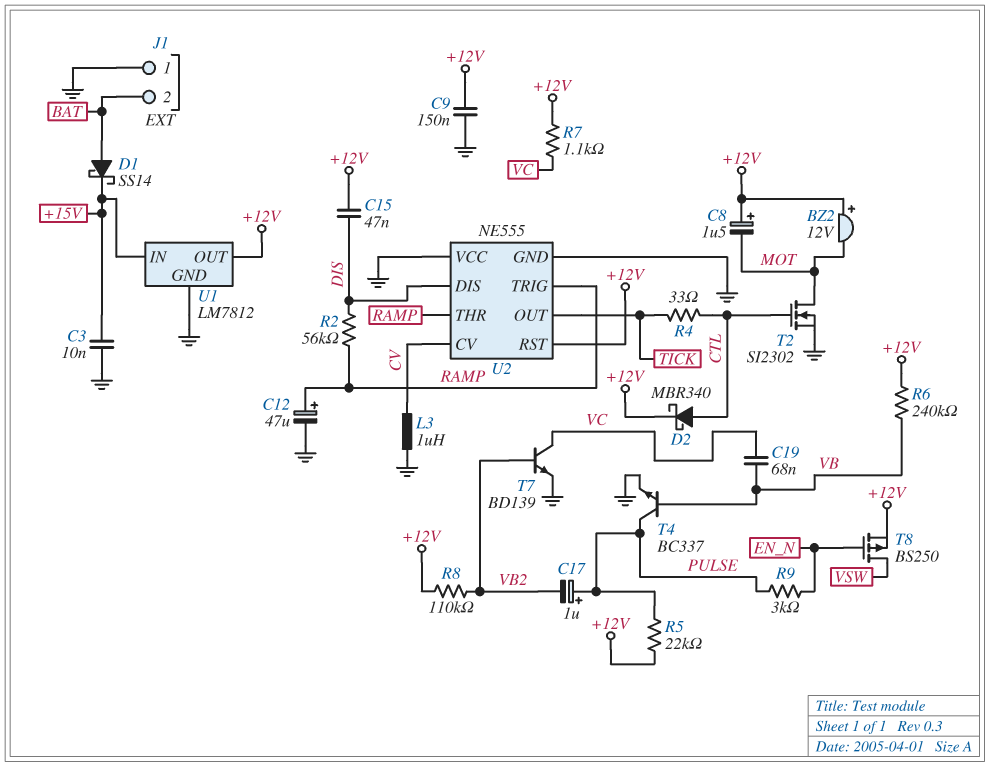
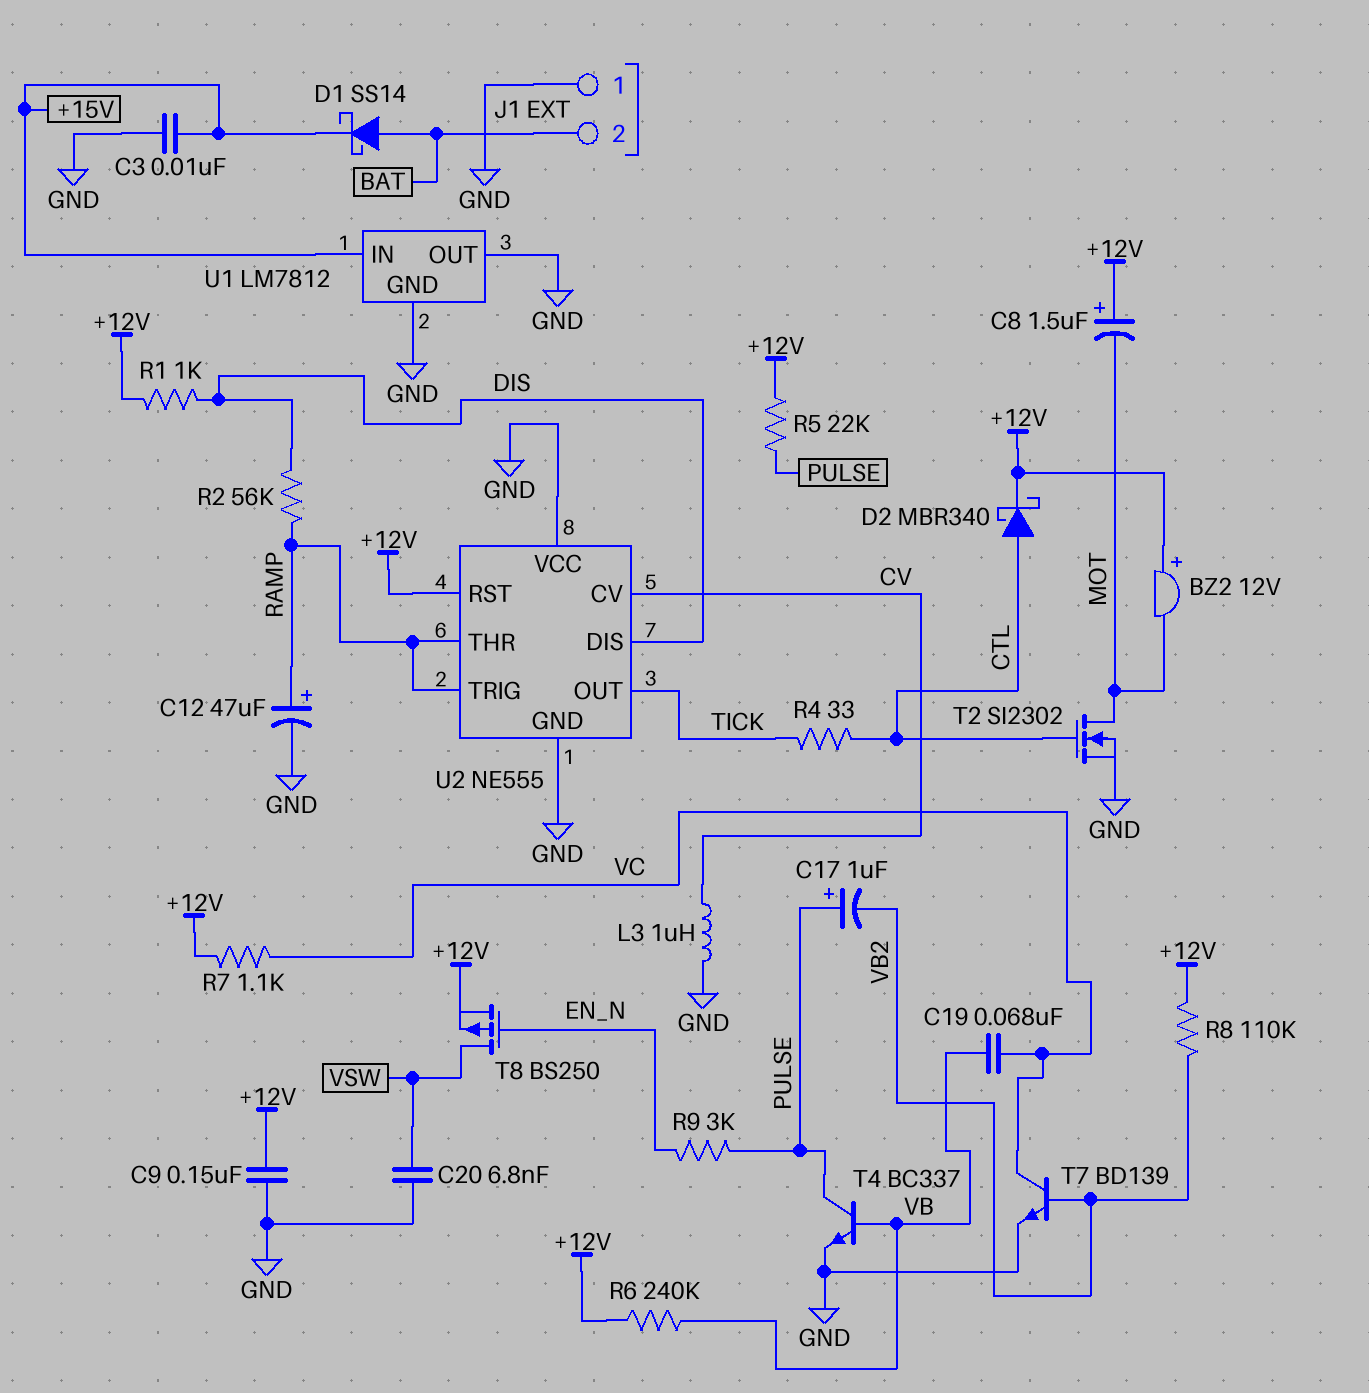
C15: 47nF (+12V, DIS) -> none
C20: none -> 6.8nF (GND, VSW)
R1: none -> 1k (+12V, DIS)
U1 pin OUT: +12V -> GND

